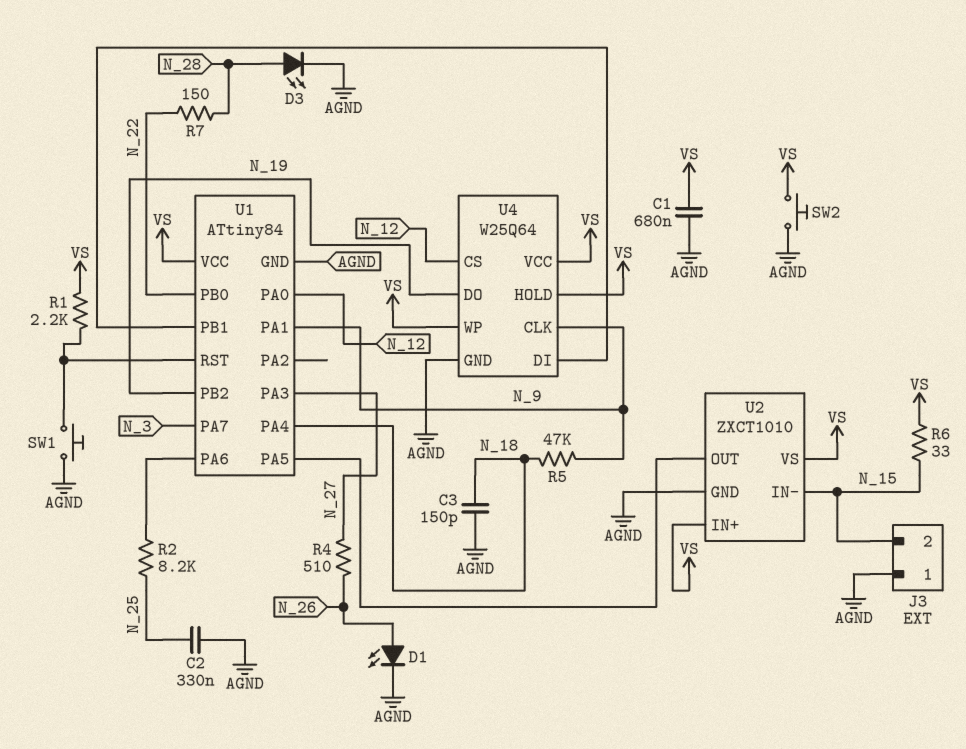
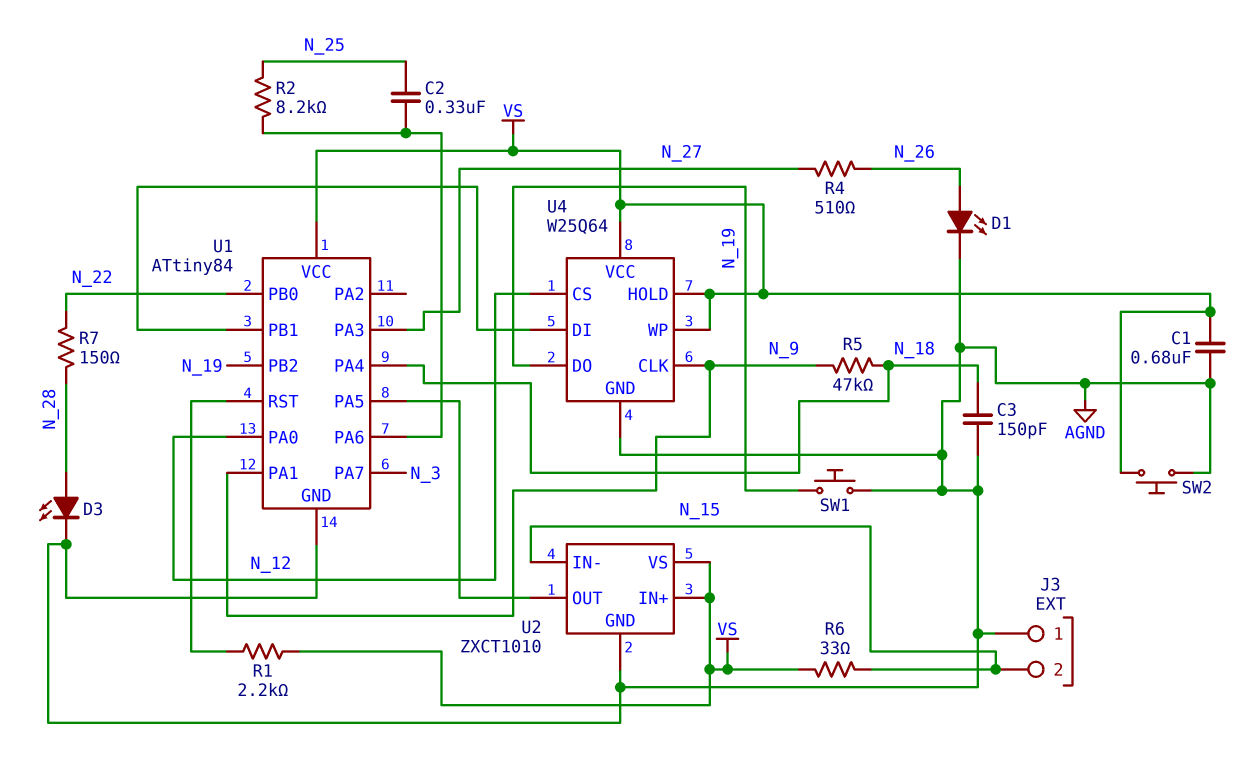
C2: 330nF (AGND, N_25) -> 330nF (N_25, U1/PA6)
SW1: button (AGND, U1/RST) -> button (AGND, N_19)

